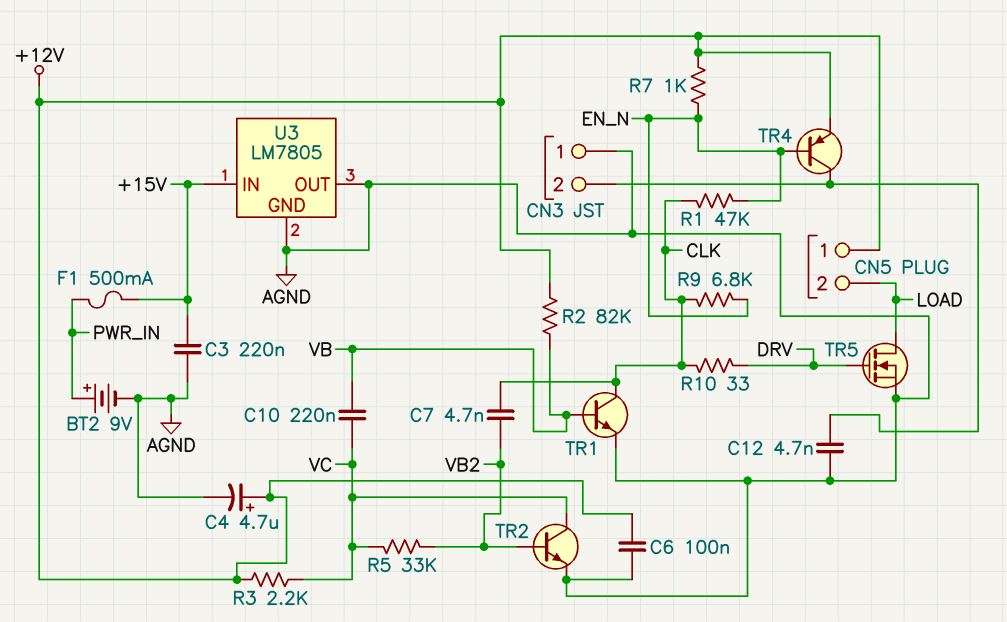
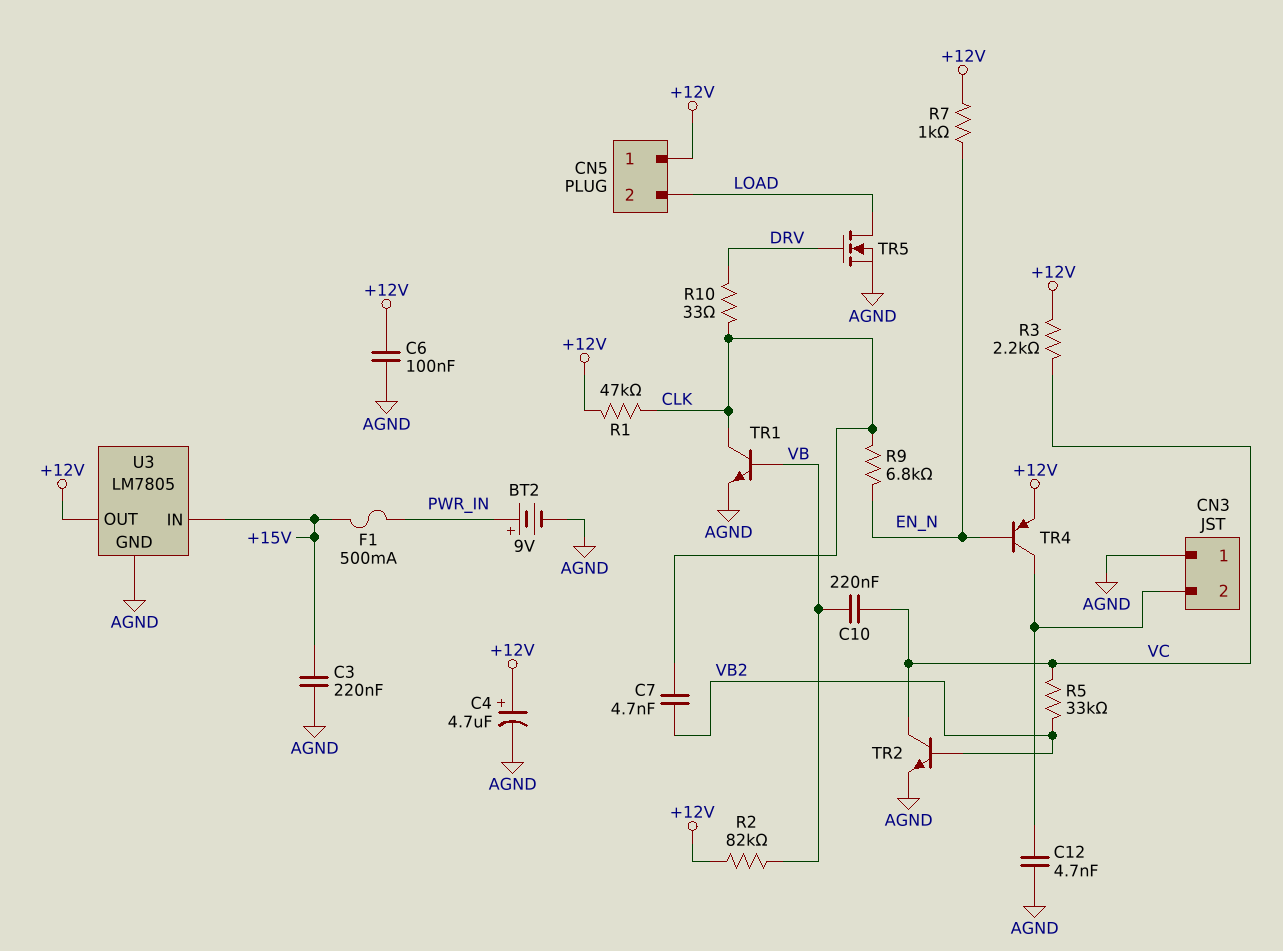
R1: 47k (CLK, EN_N) -> 47k (+12V, CLK)
U3 pin OUT: AGND -> +12V

